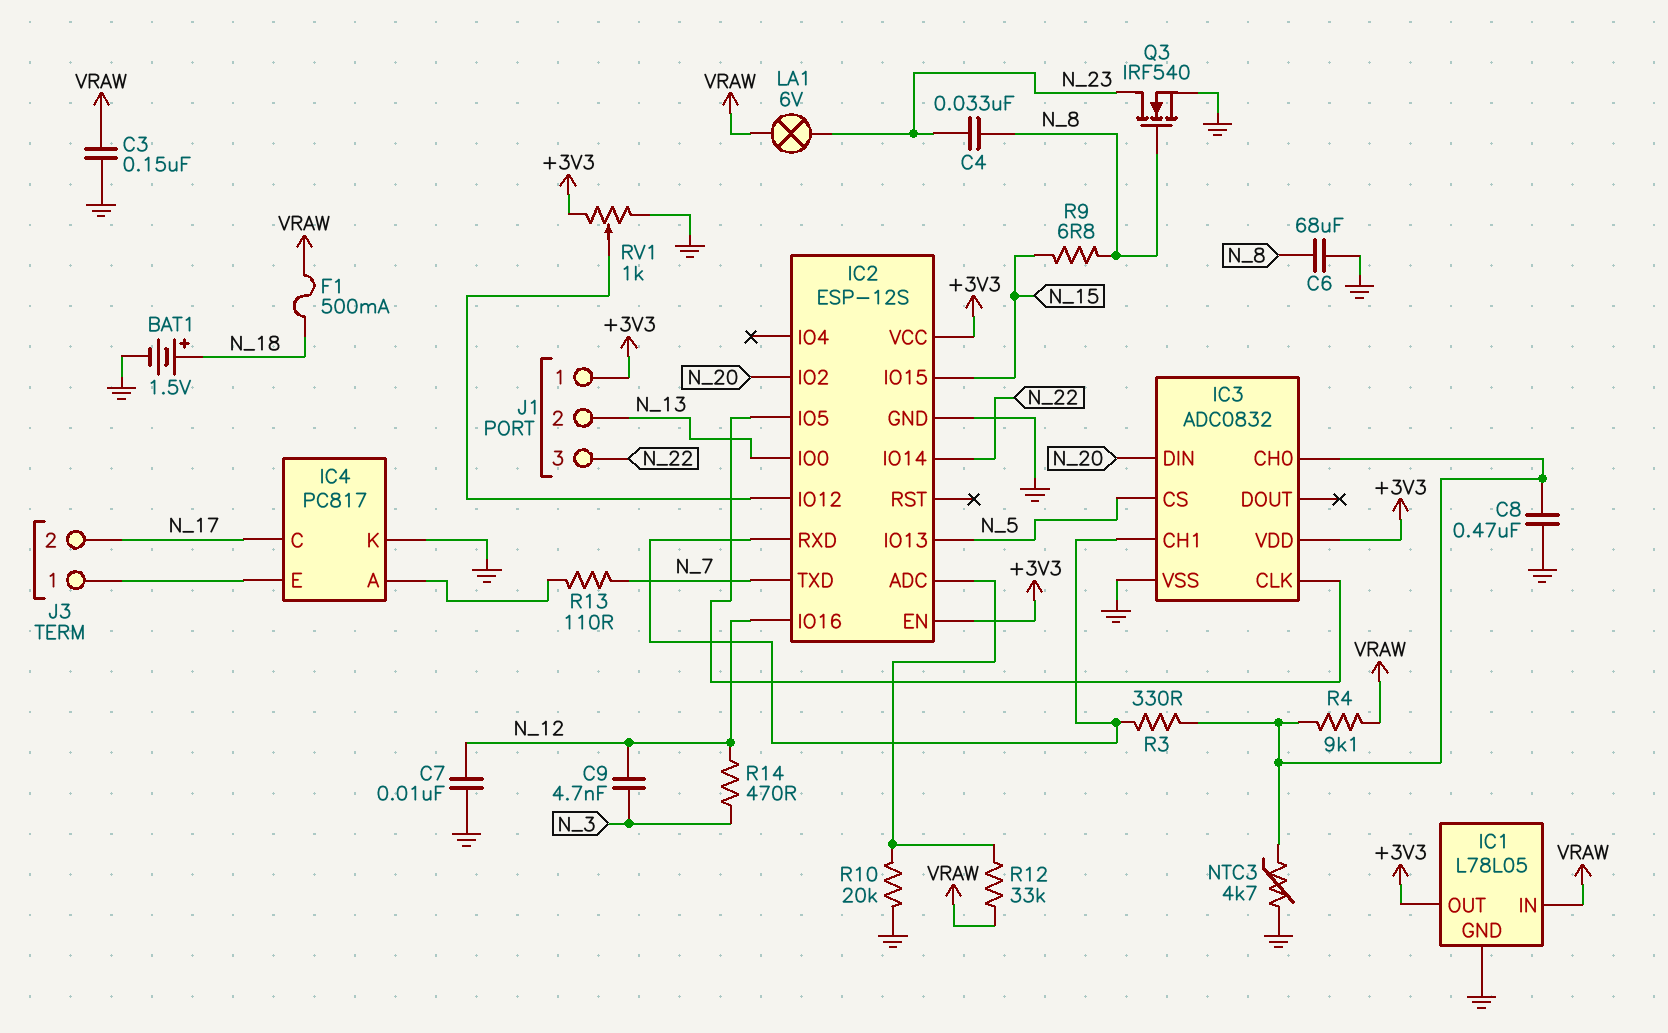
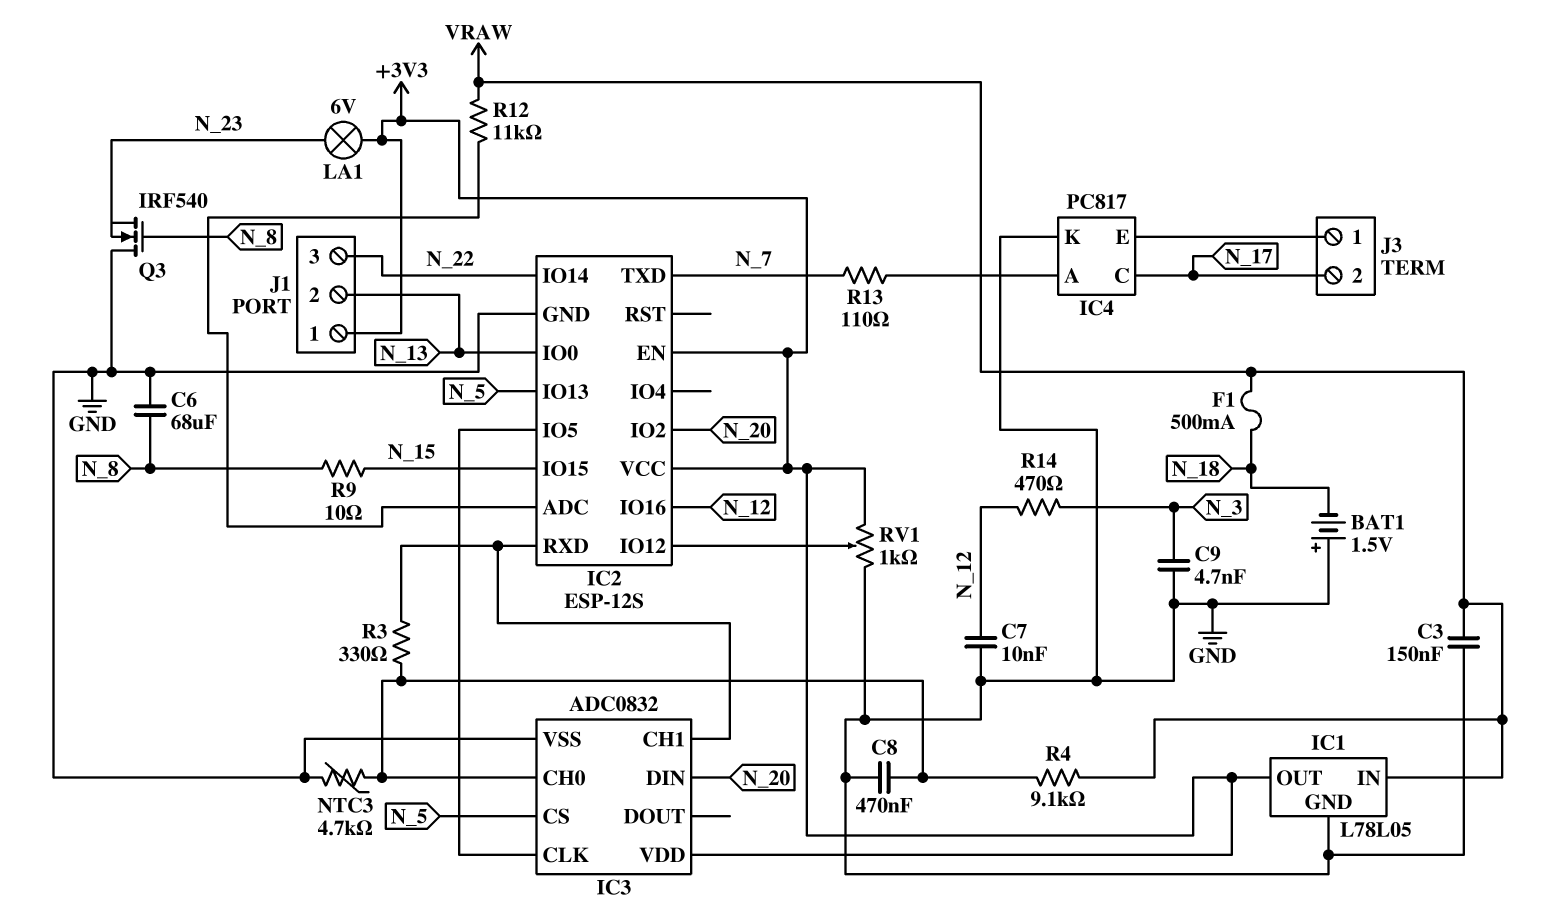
BAT1: 1.5V (plus N_18, minus GND) -> 1.5V (plus GND, minus N_18)
C4: 33nF (N_8, N_23) -> none
C9: 4.7nF (N_3, N_12) -> 4.7nF (GND, N_3)
LA1: lamp 6V (N_23, VRAW) -> lamp 6V (+3V3, N_23)
Q3: NMOS IRF540 (G N_8, D N_23, S GND) -> NMOS IRF540 (G N_8, D GND, S N_23)
R9: 6.8 (N_8, N_15) -> 10 (N_8, N_15)
R10: 20k (GND, IC2/ADC) -> none
R12: 33k (IC2/ADC, VRAW) -> 11k (IC2/ADC, VRAW)

